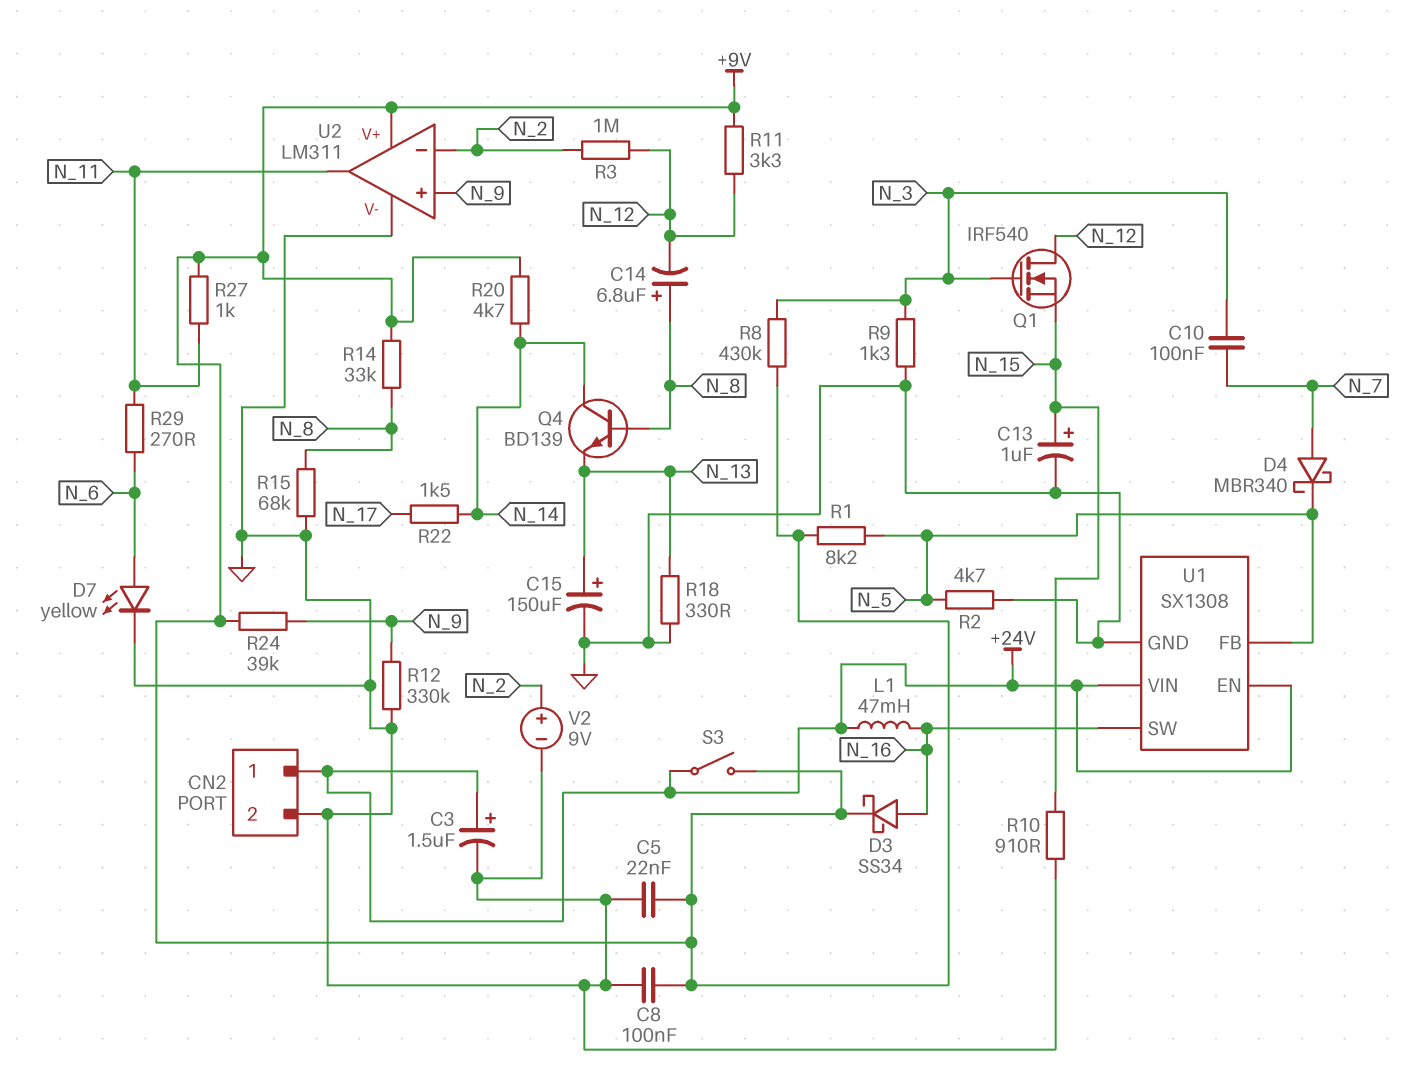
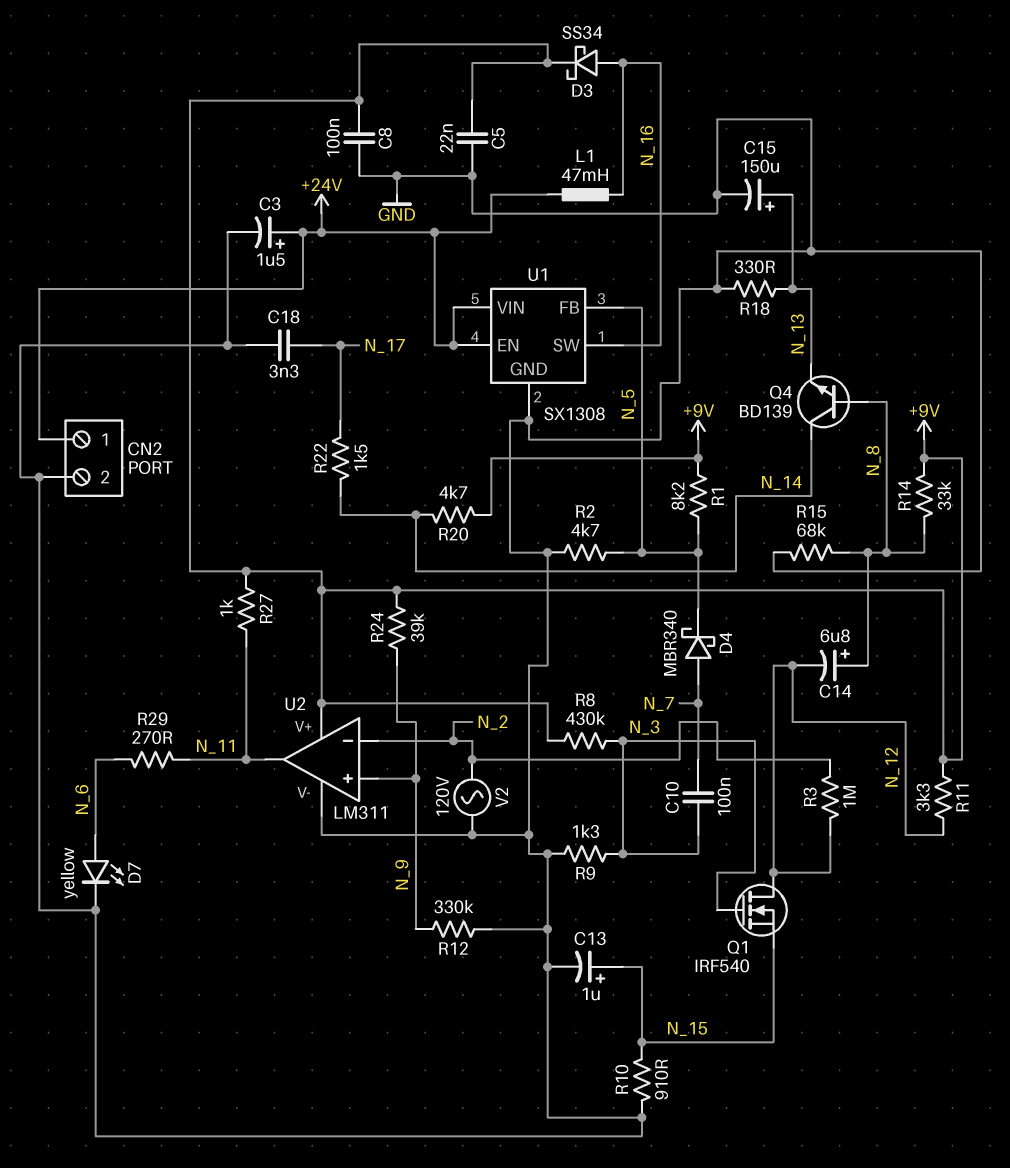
C18: none -> 3.3nF (GND, N_17)
S3: switch (+9V, +24V) -> none
V2: 9V (plus N_2, minus GND) -> AC 120V (GND, N_2)

